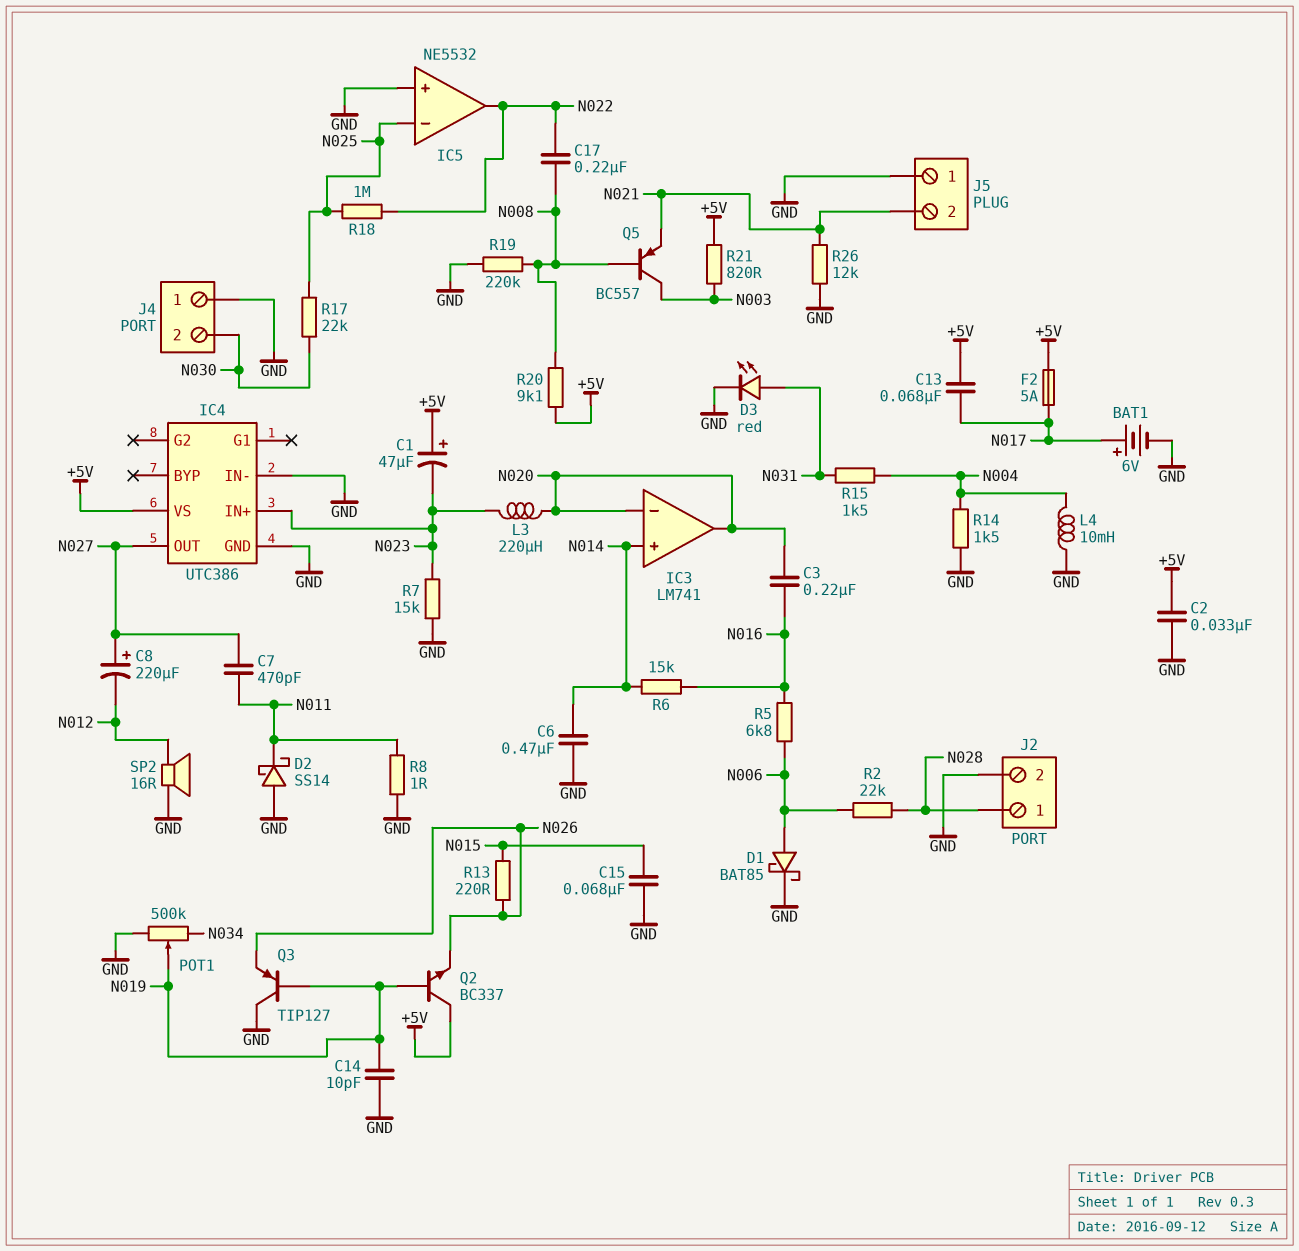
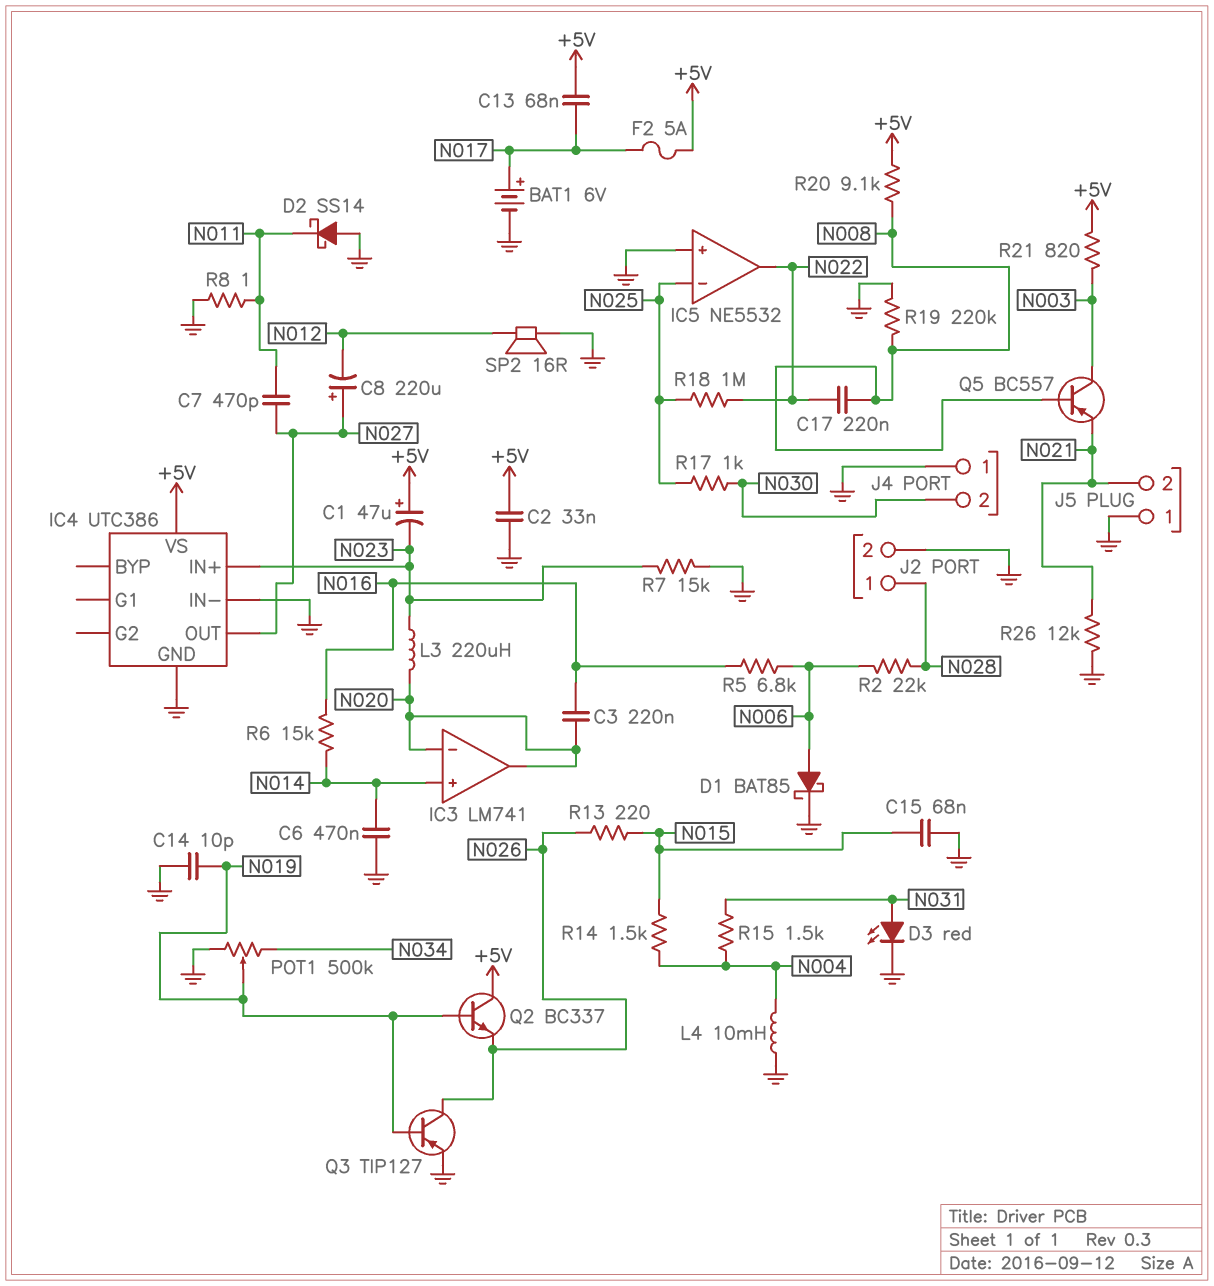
Q3: PNP TIP127 (B N019, C GND, E N026) -> PNP TIP127 (B N019, C N026, E GND)
R14: 1.5k (GND, N004) -> 1.5k (N004, N015)
R17: 22k (N025, N030) -> 1k (N025, N030)

